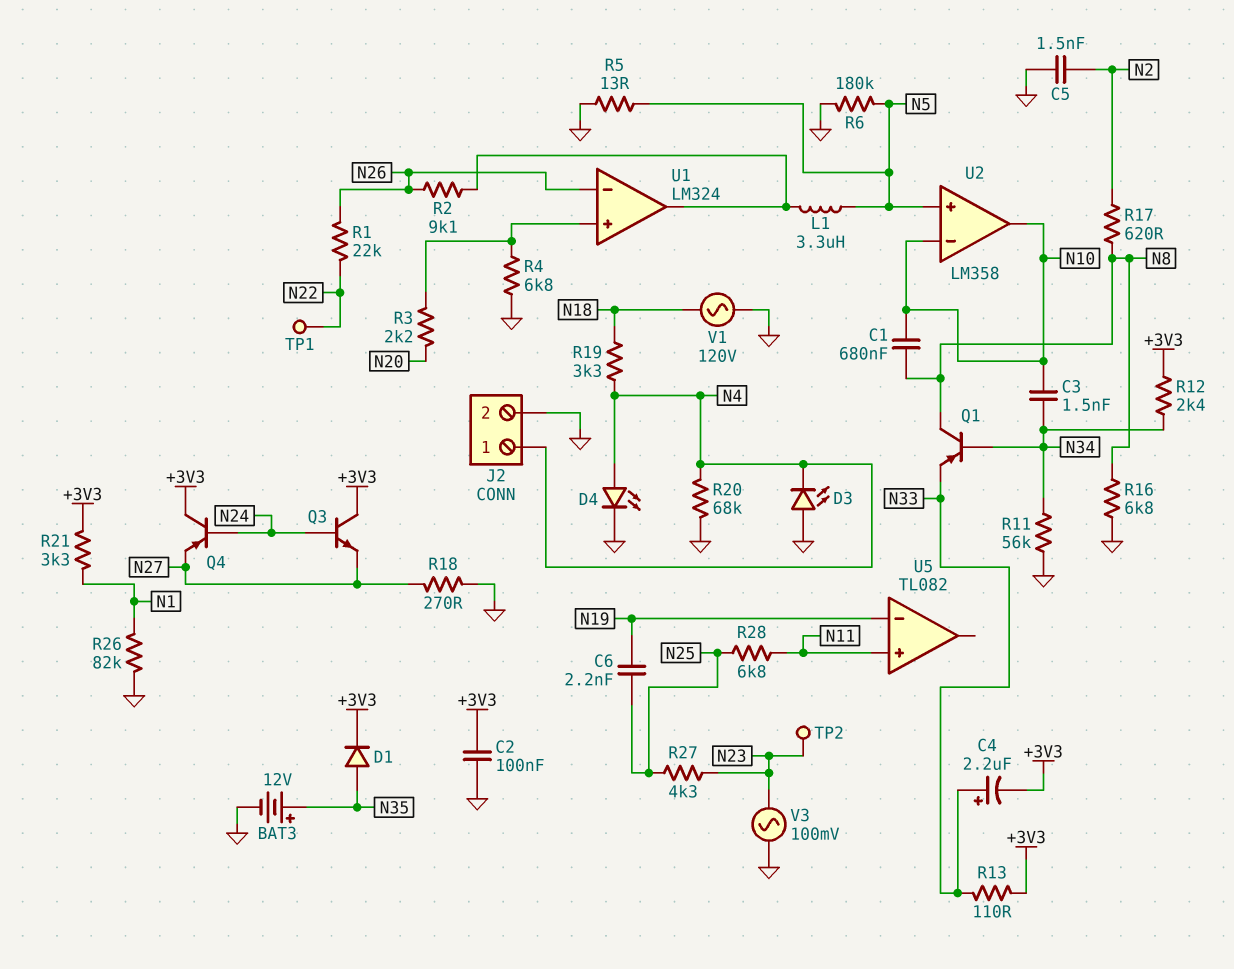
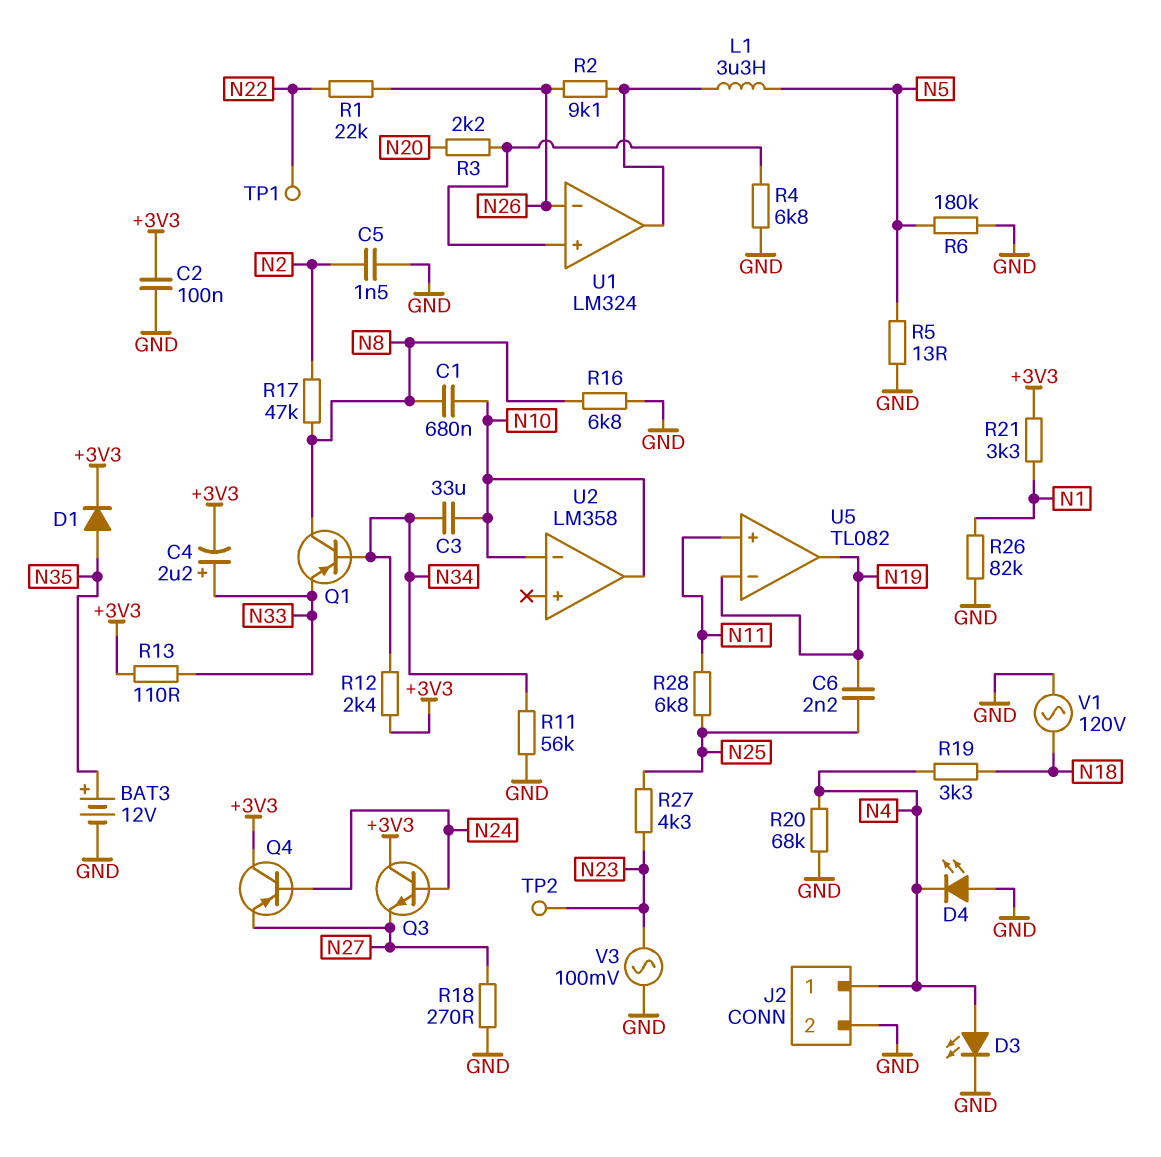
C3: 1.5nF (N10, N34) -> 33uF (N10, N34)
D3: LED (A GND, K N4) -> LED (A N4, K GND)
D4: LED (A N4, K GND) -> LED (A GND, K N4)
R17: 620 (N2, N8) -> 47k (N2, N8)
U2 pin in+: N5 -> none
U5 pin out: none -> N19

